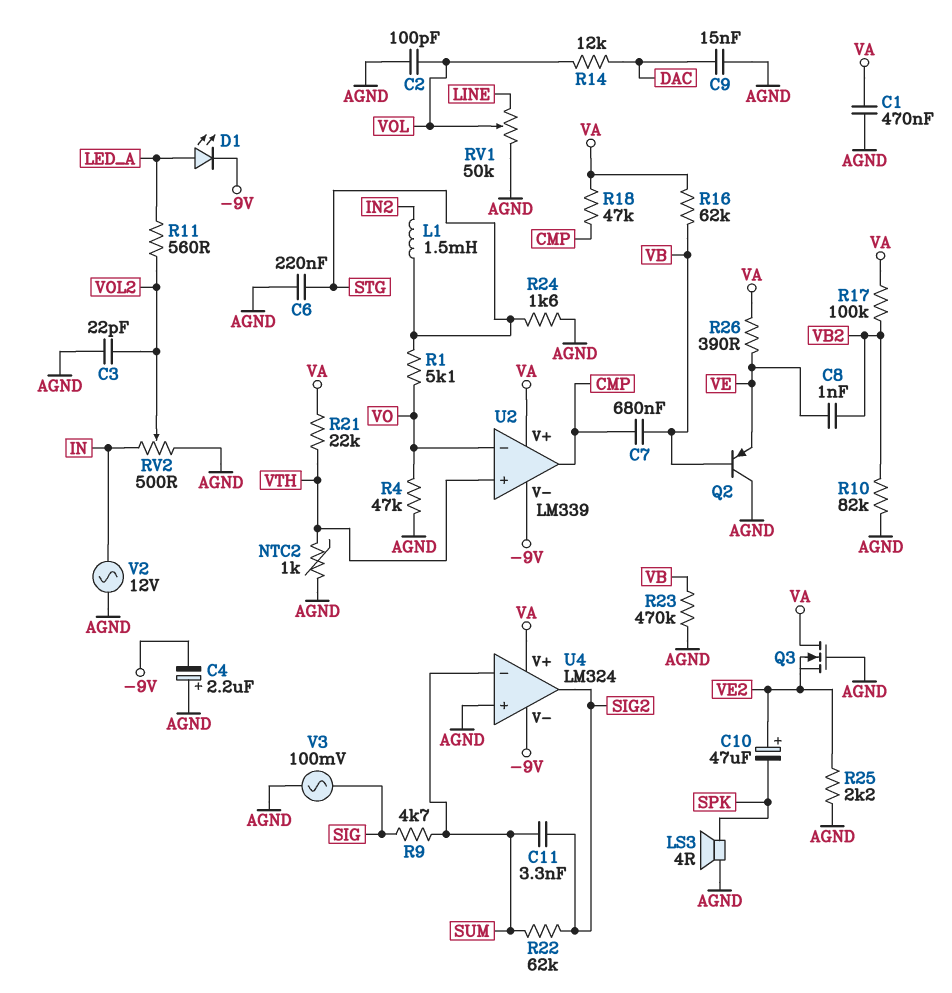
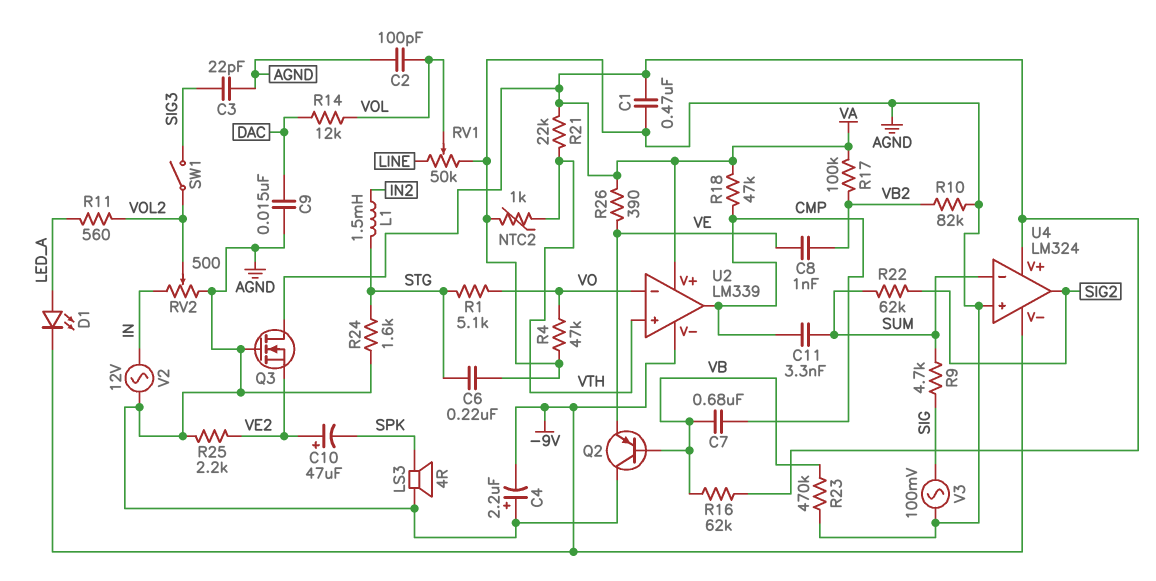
C3: 22pF (AGND, VOL2) -> 22pF (AGND, SIG3)
C11: 3.3nF (SIG2, SUM) -> 3.3nF (CMP, SUM)
SW1: none -> switch (SIG3, VOL2)

